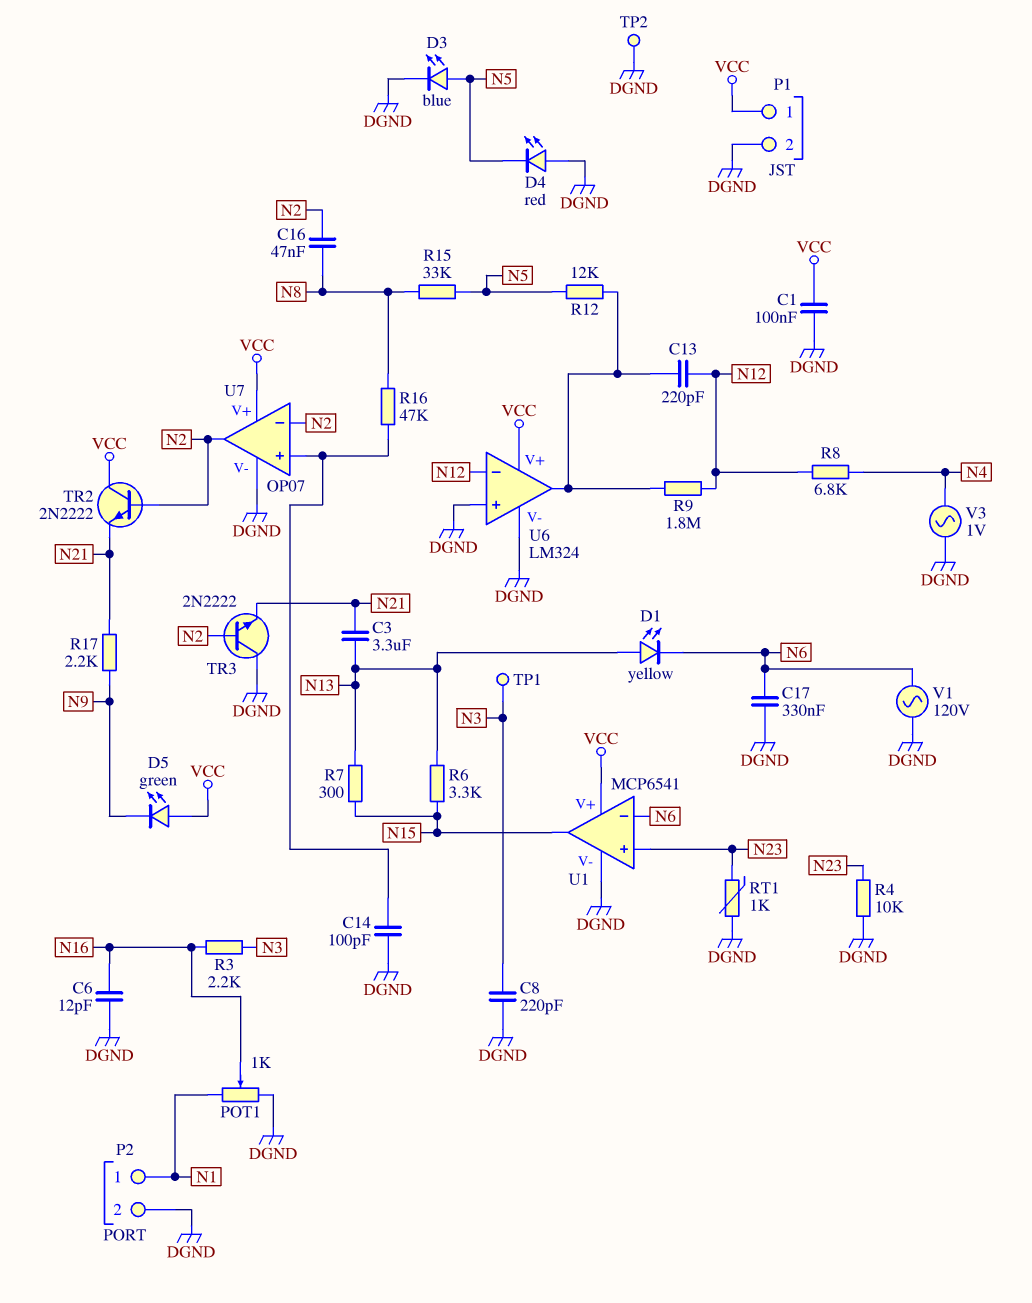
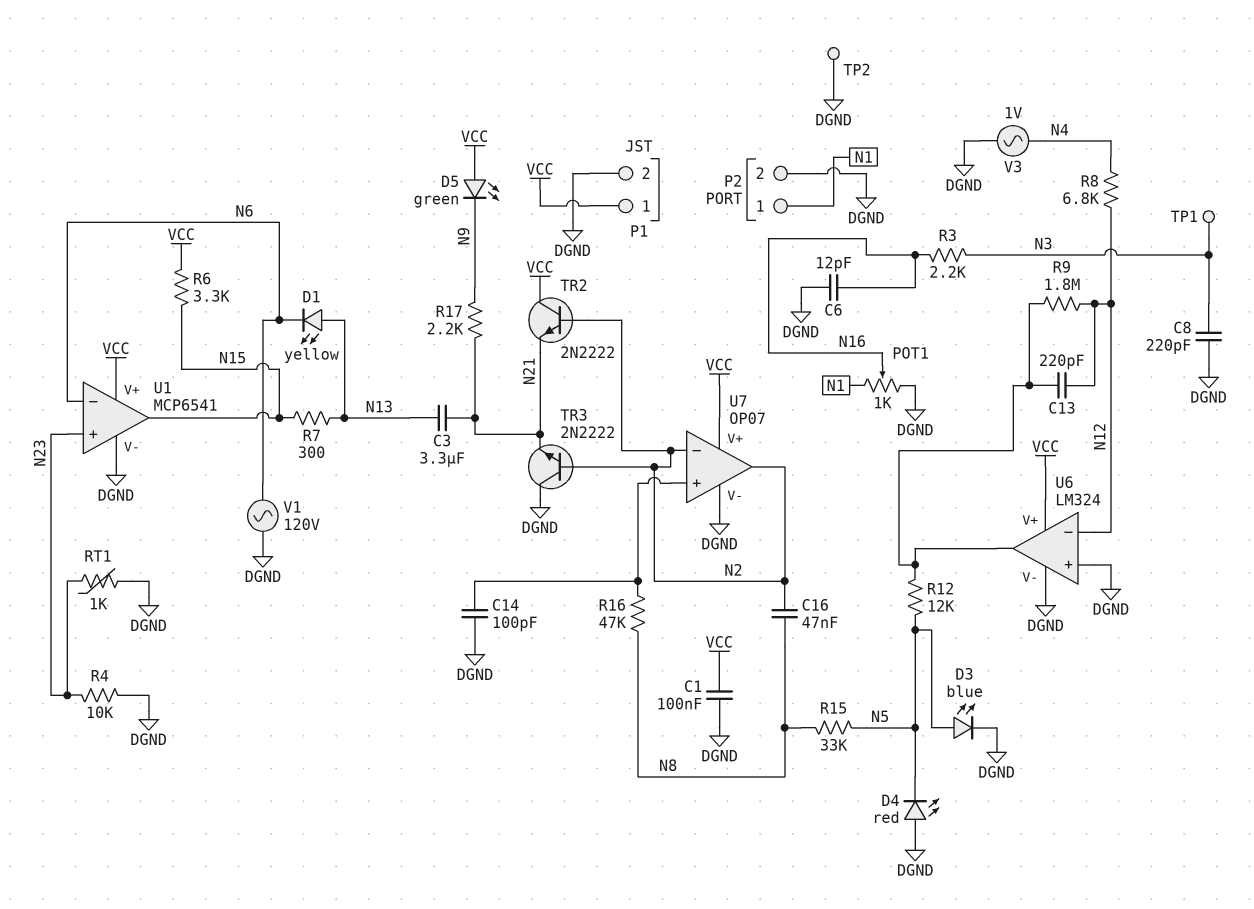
C17: 330nF (DGND, N6) -> none
R6: 3.3k (N13, N15) -> 3.3k (N15, VCC)

